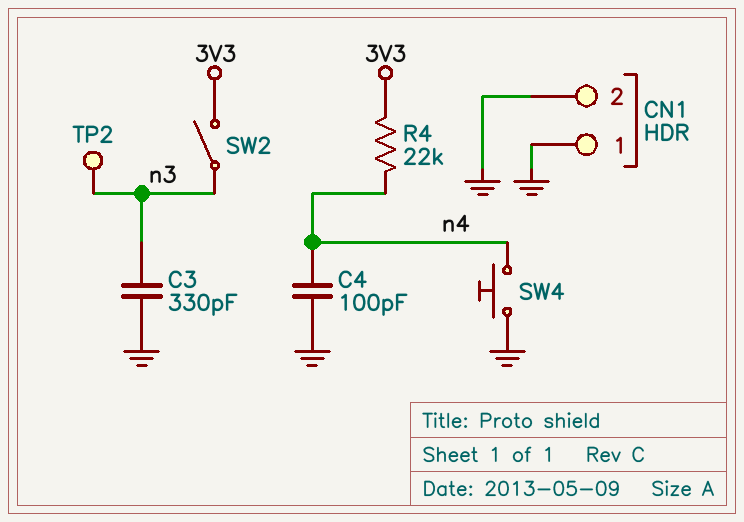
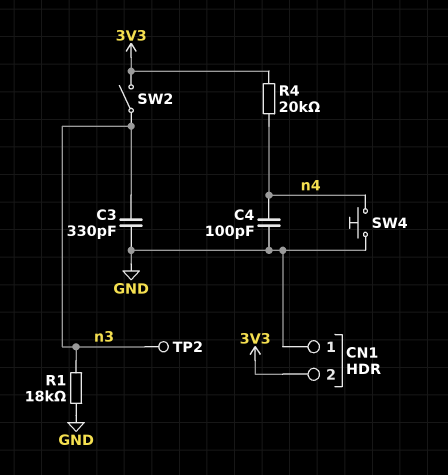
CN1 pin 2: GND -> 3V3
R1: none -> 18k (GND, n3)
R4: 22k (3V3, n4) -> 20k (3V3, n4)

